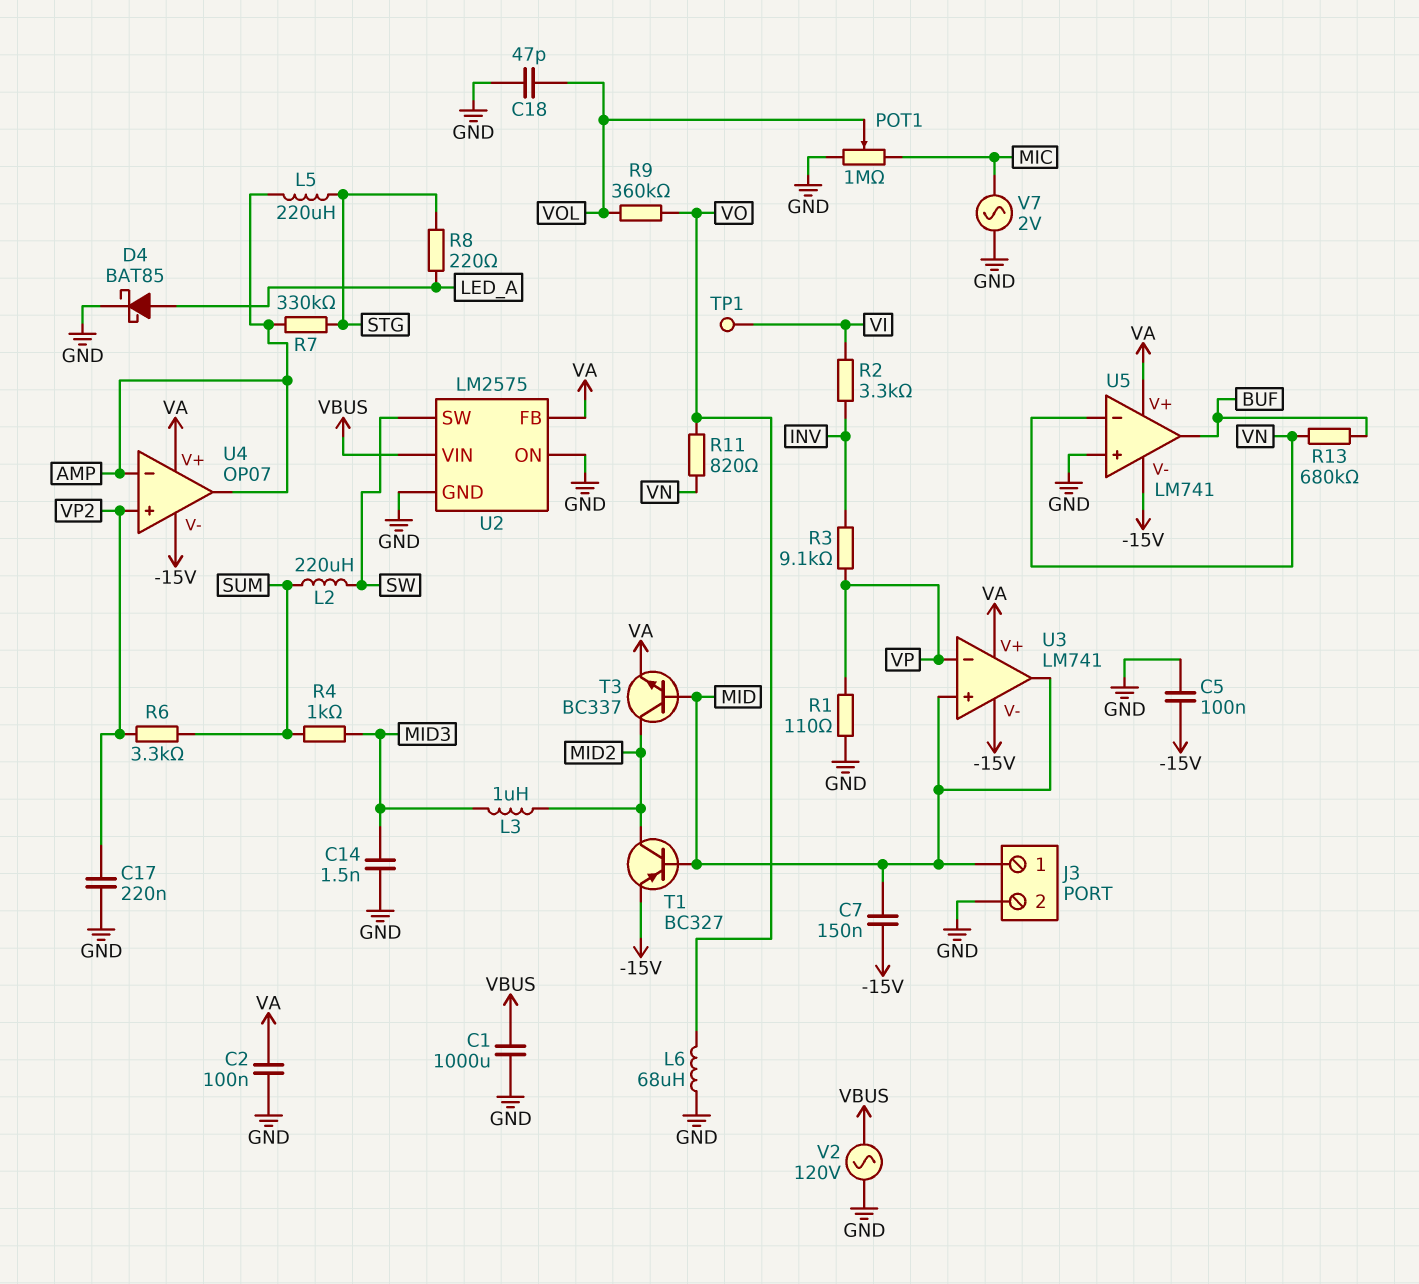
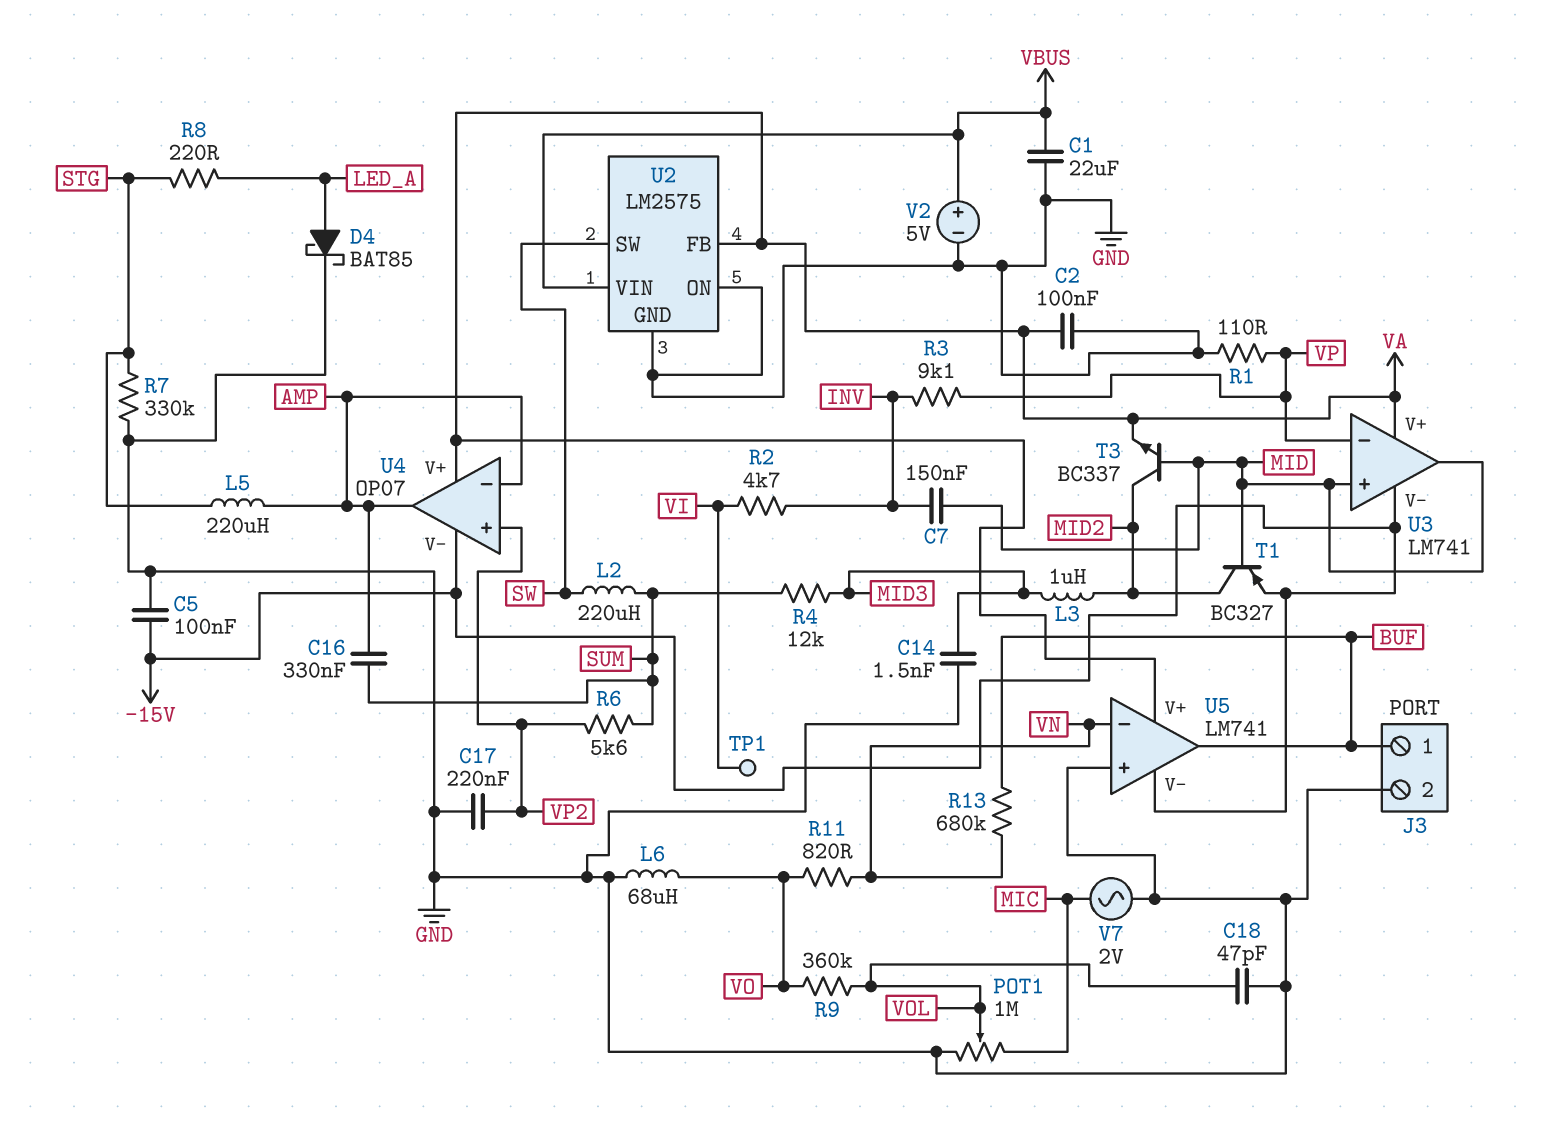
C1: 1000uF (GND, VBUS) -> 22uF (GND, VBUS)
C7: 150nF (-15V, MID) -> 150nF (INV, MID)
C16: none -> 330nF (AMP, SUM)
J3 pin 1: MID -> BUF
R2: 3.3k (INV, VI) -> 4.7k (INV, VI)
R4: 1k (MID3, SUM) -> 12k (MID3, SUM)
R6: 3.3k (SUM, VP2) -> 5.6k (SUM, VP2)
R7: 330k (AMP, STG) -> 330k (GND, STG)
V2: AC 120V (GND, VBUS) -> 5V (plus VBUS, minus GND)

